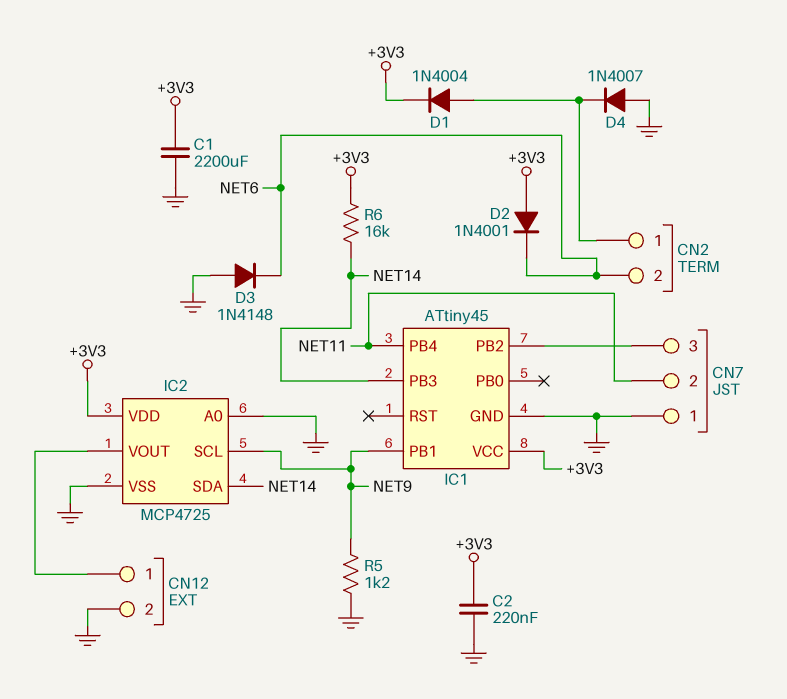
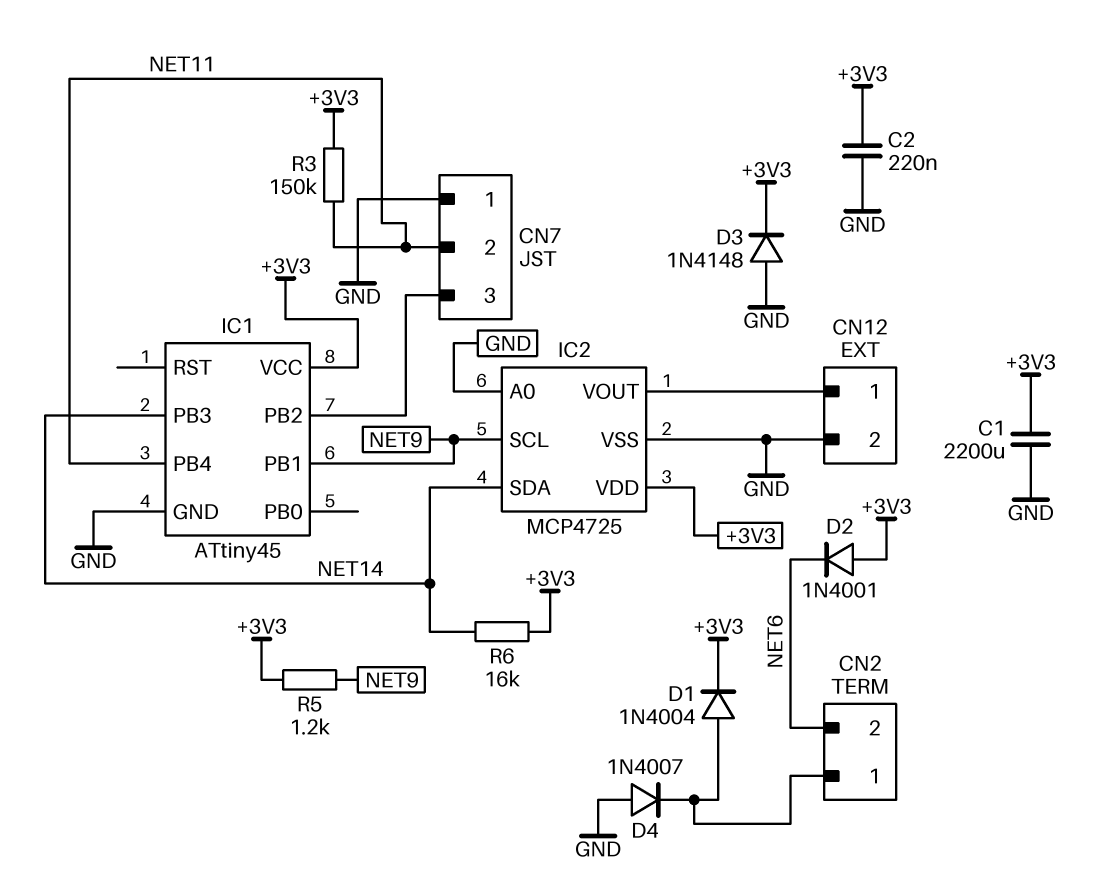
D3: diode 1N4148 (A GND, K NET6) -> diode 1N4148 (A GND, K +3V3)
R3: none -> 150k (+3V3, NET11)
R5: 1.2k (GND, NET9) -> 1.2k (+3V3, NET9)

